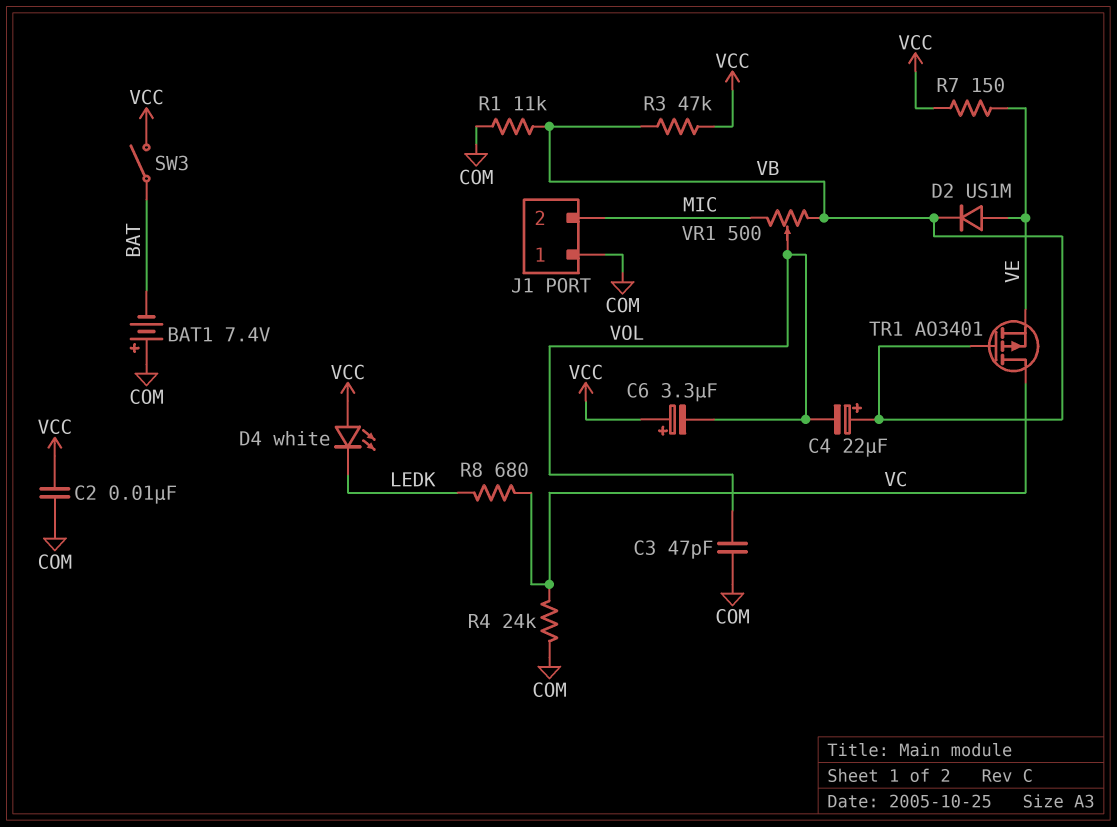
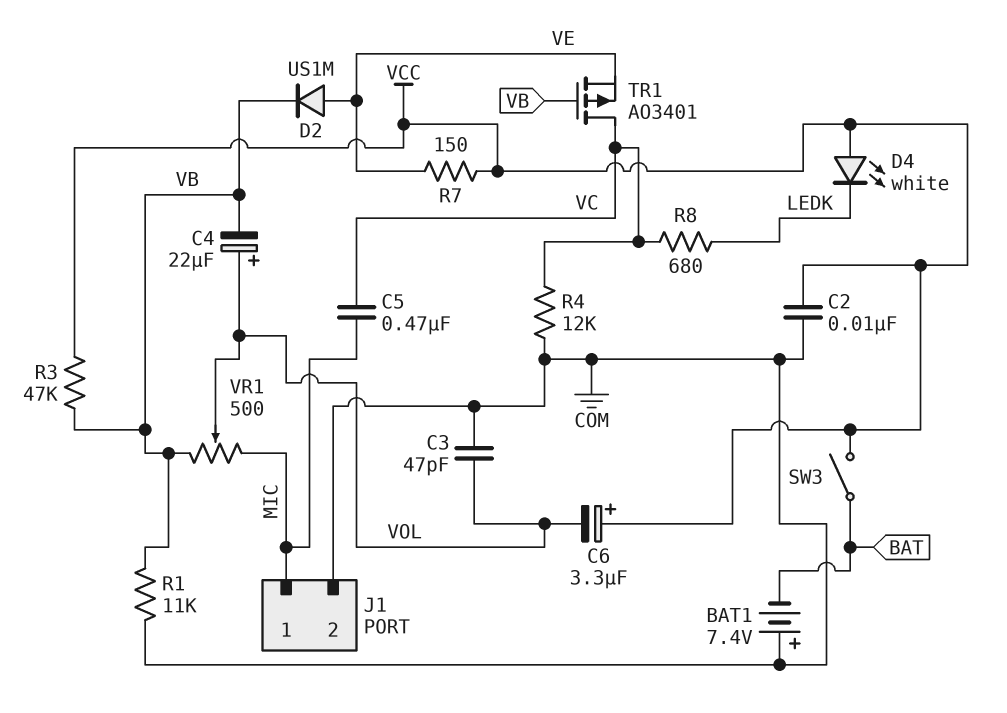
C4: 22uF (plus VB, minus VOL) -> 22uF (plus VOL, minus VB)
C5: none -> 470nF (MIC, VC)
J1 pin 1: COM -> MIC
J1 pin 2: MIC -> COM
R4: 24k (COM, VC) -> 12k (COM, VC)

